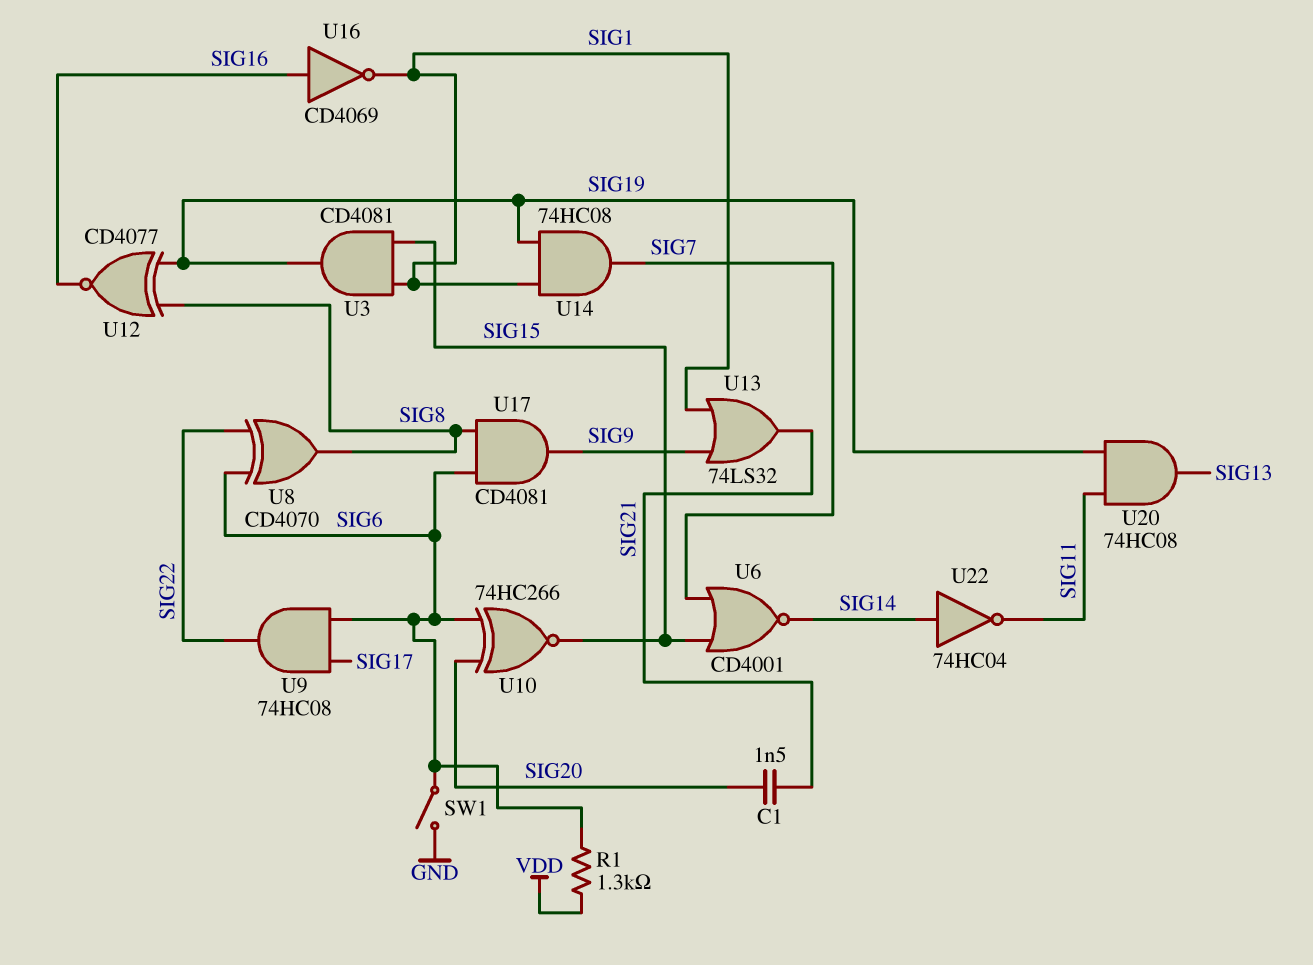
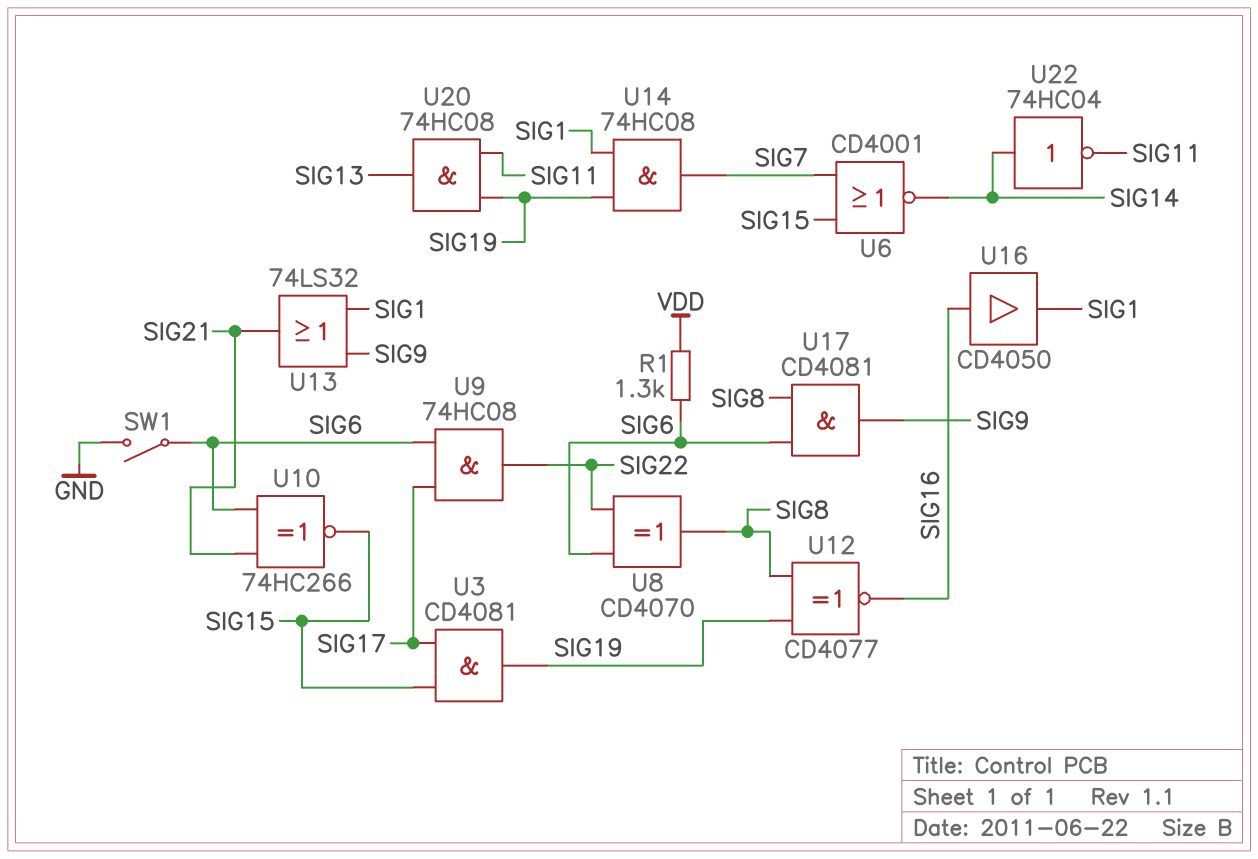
C1: 1.5nF (SIG20, SIG21) -> none
U3: AND CD4081 (in SIG1, in SIG15, out SIG19) -> AND CD4081 (in SIG15, in SIG17, out SIG19)
U10: XNOR 74HC266 (in SIG6, in SIG20, out SIG15) -> XNOR 74HC266 (in SIG6, in SIG21, out SIG15)
U16: NOT CD4069 (in SIG16, out SIG1) -> buffer CD4050 (in SIG16, out SIG1)

